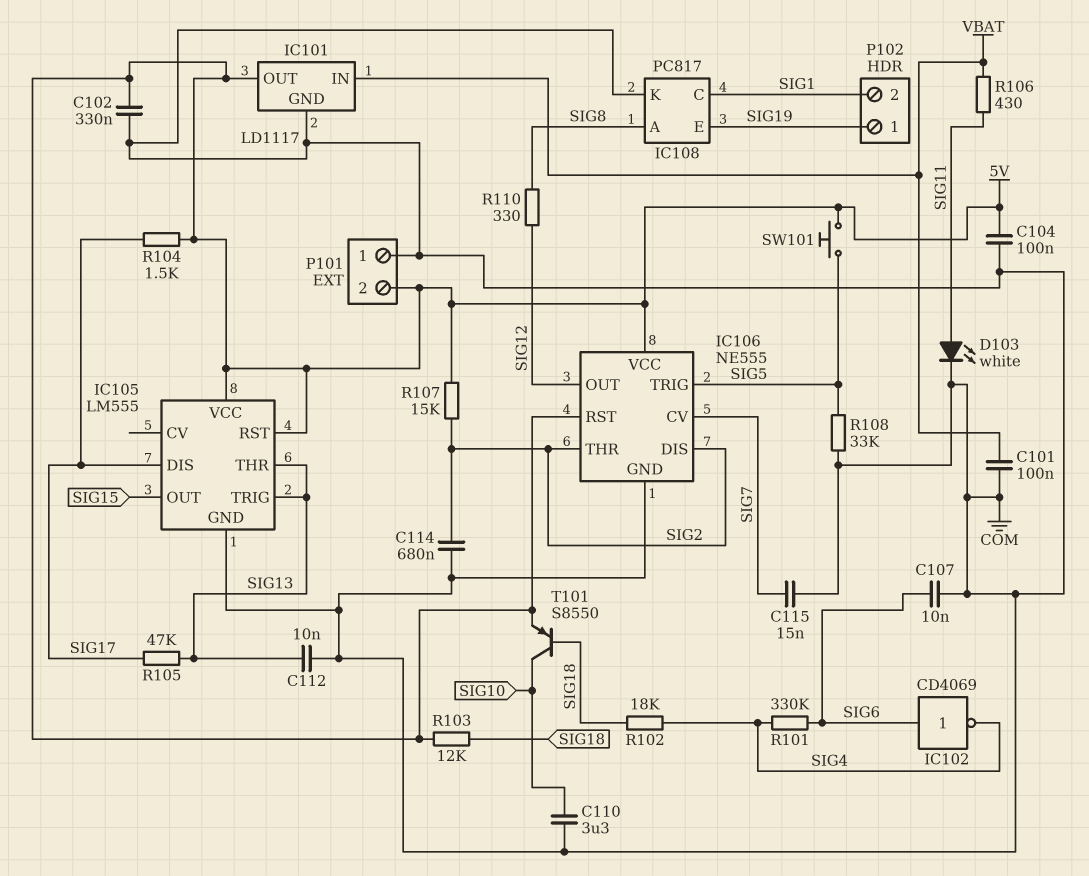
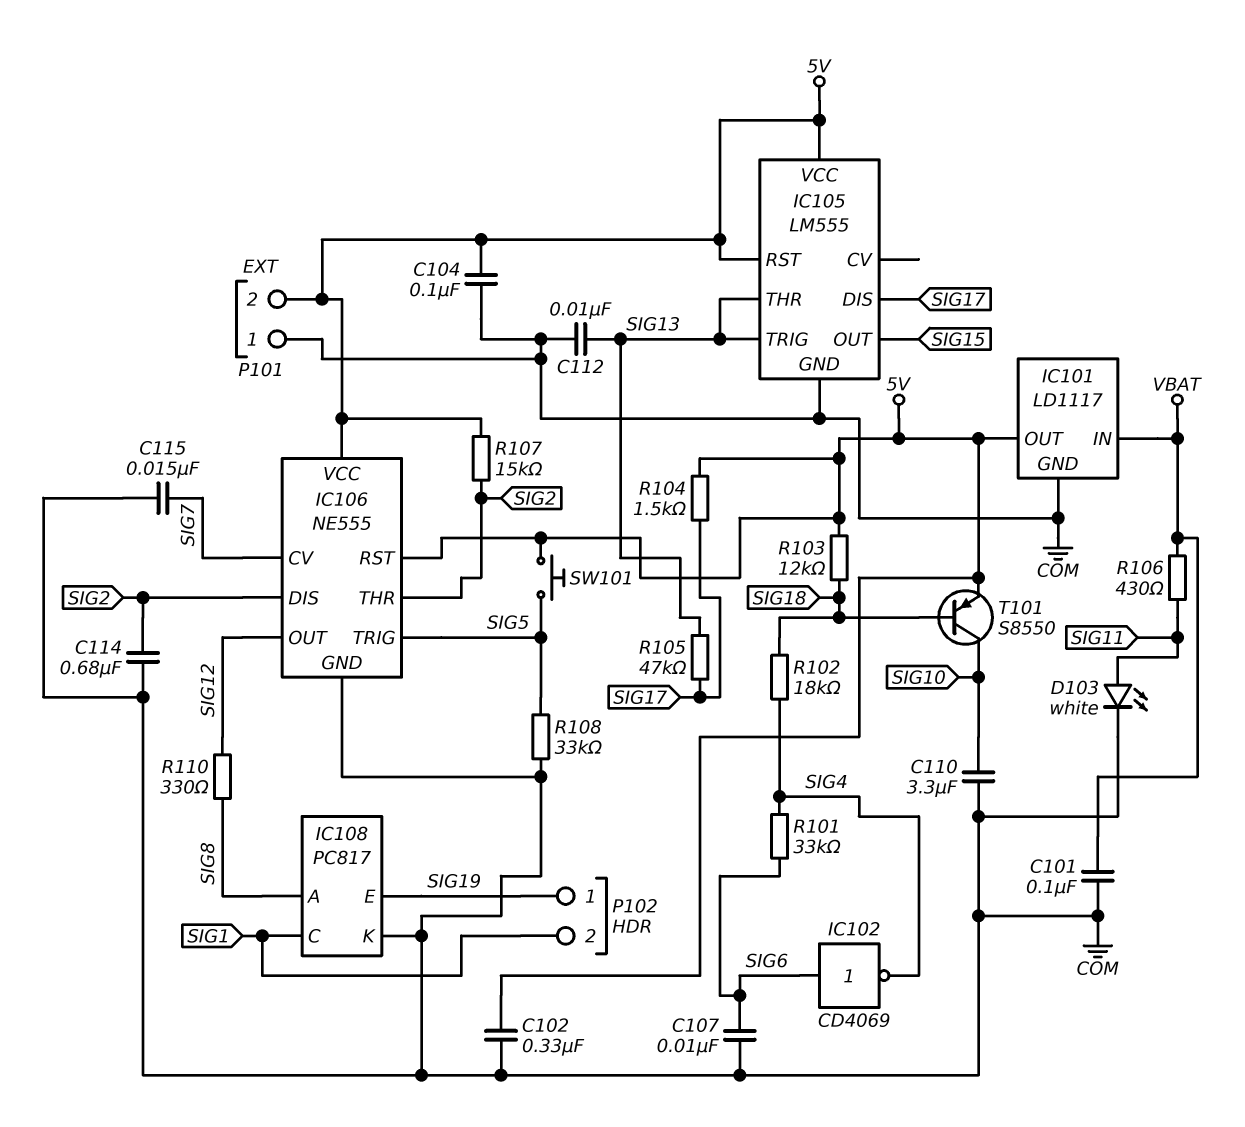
R101: 330k (SIG4, SIG6) -> 33k (SIG4, SIG6)

